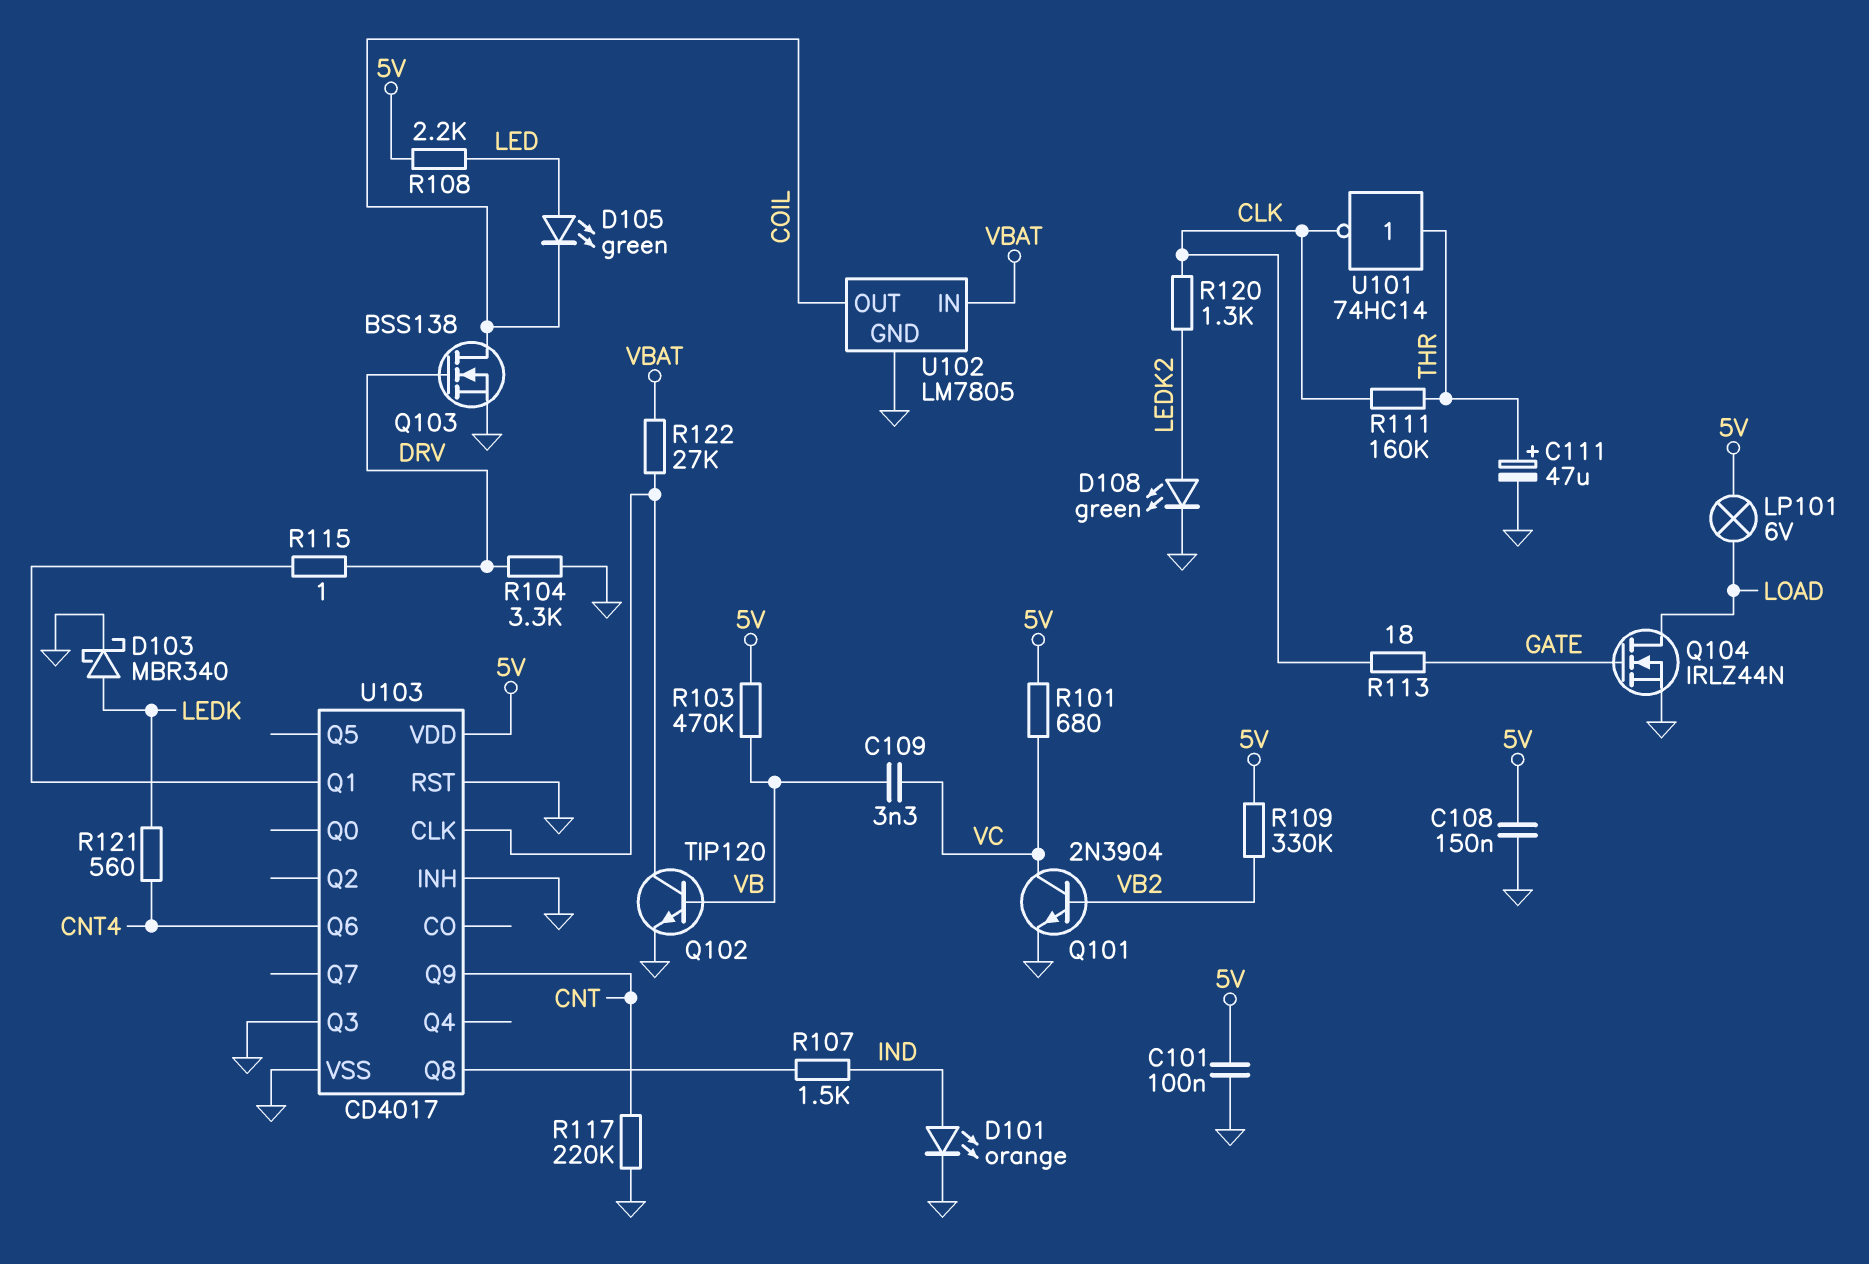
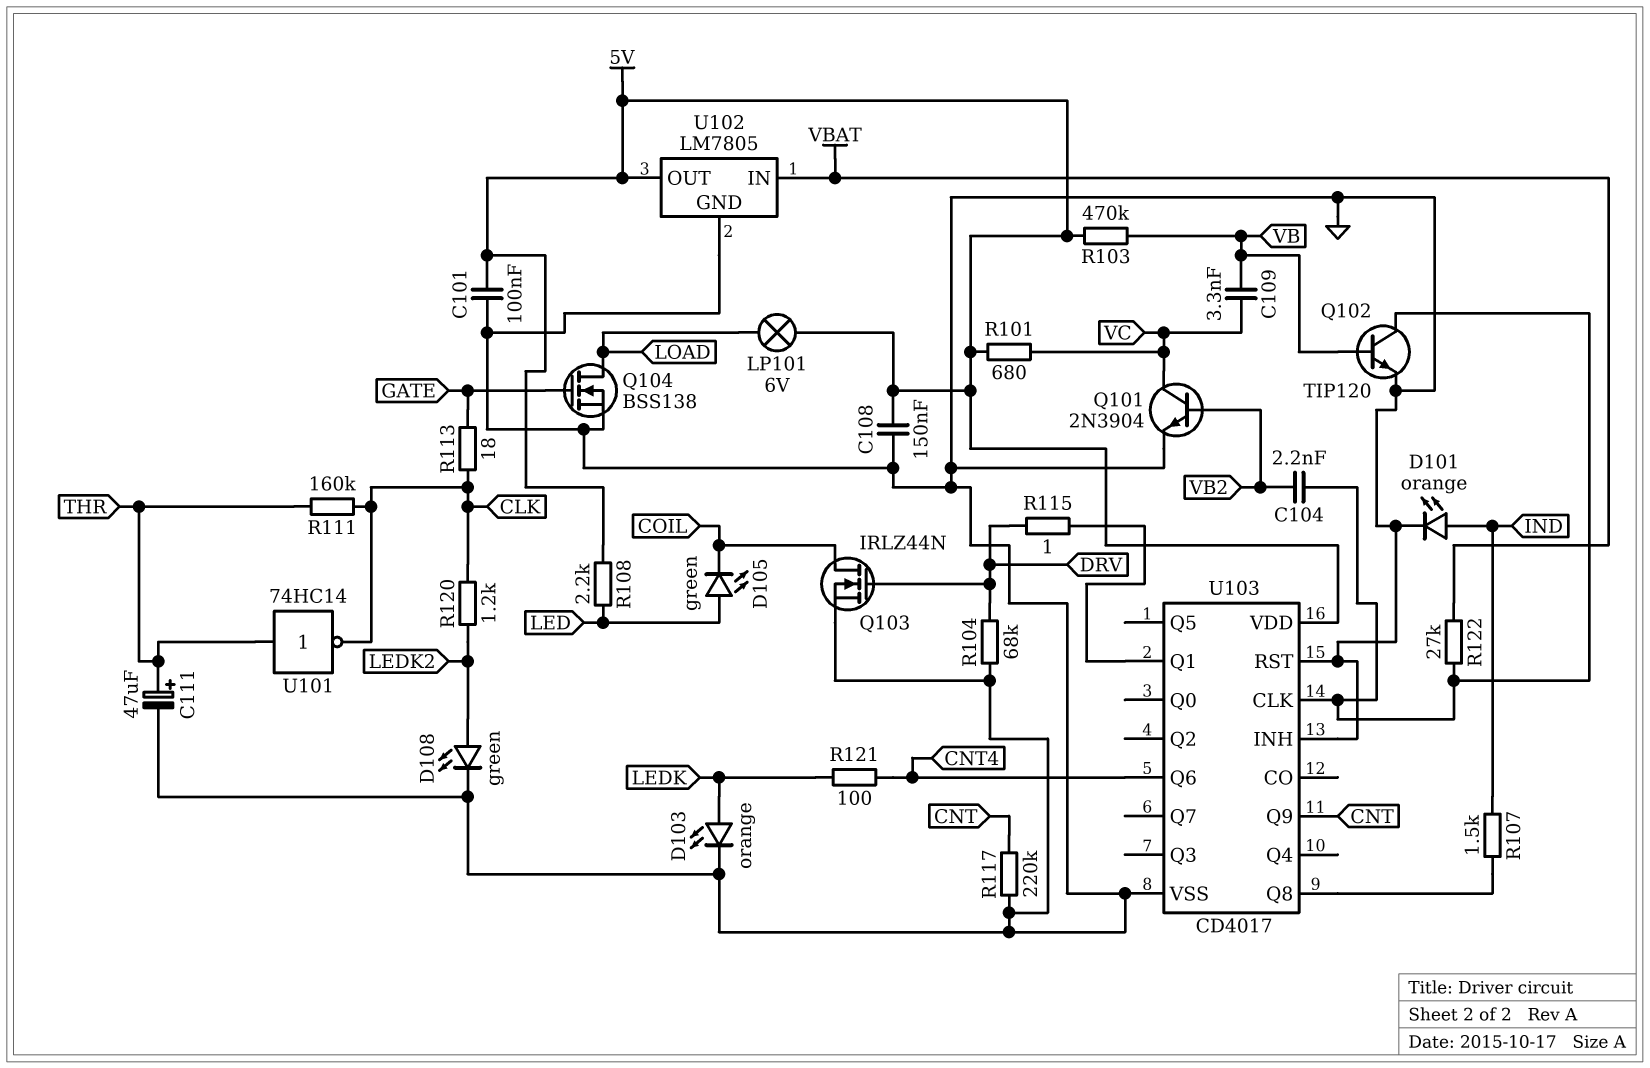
C104: none -> 2.2nF (U103/CLK, VB2)
D103: schottky MBR340 (A LEDK, K GND) -> LED orange (A LEDK, K GND)
Q103: NMOS BSS138 (G DRV, D COIL, S GND) -> NMOS IRLZ44N (G DRV, D COIL, S GND)
Q104: NMOS IRLZ44N (G GATE, D LOAD, S GND) -> NMOS BSS138 (G GATE, D LOAD, S GND)
R104: 3.3k (DRV, GND) -> 68k (DRV, GND)
R109: 330k (5V, VB2) -> none
R120: 1.3k (CLK, LEDK2) -> 1.2k (CLK, LEDK2)
R121: 560 (CNT4, LEDK) -> 100 (CNT4, LEDK)
U102 pin OUT: COIL -> 5V
U103 pin Q3: GND -> none

